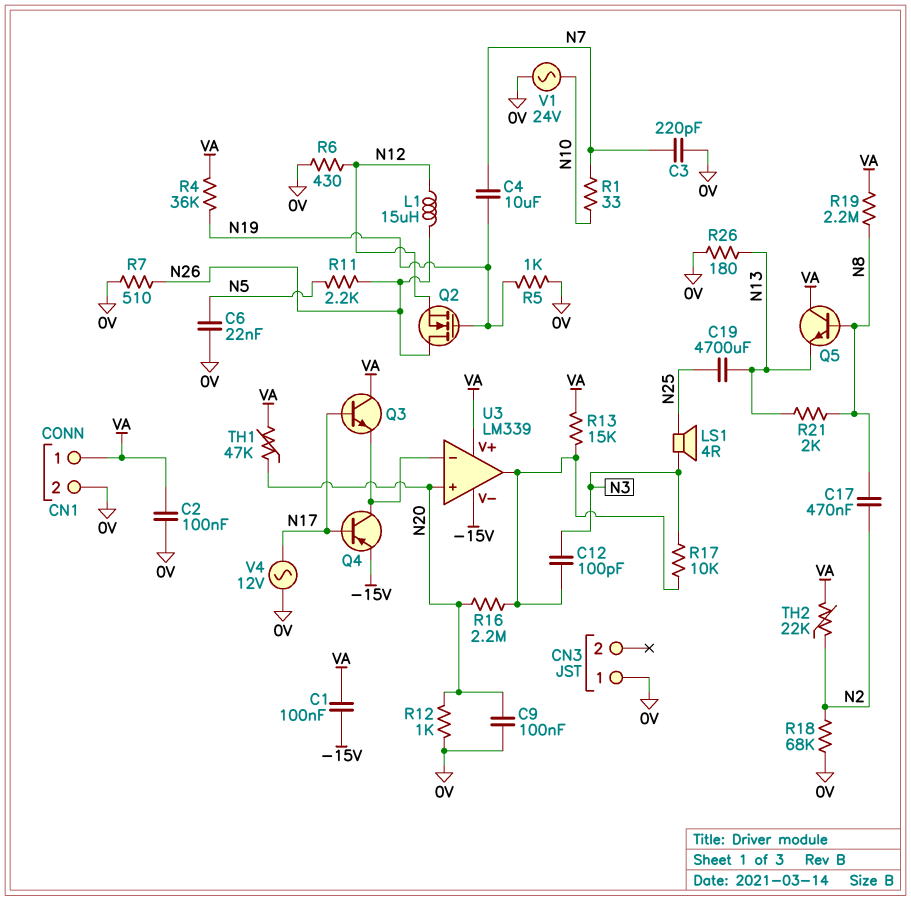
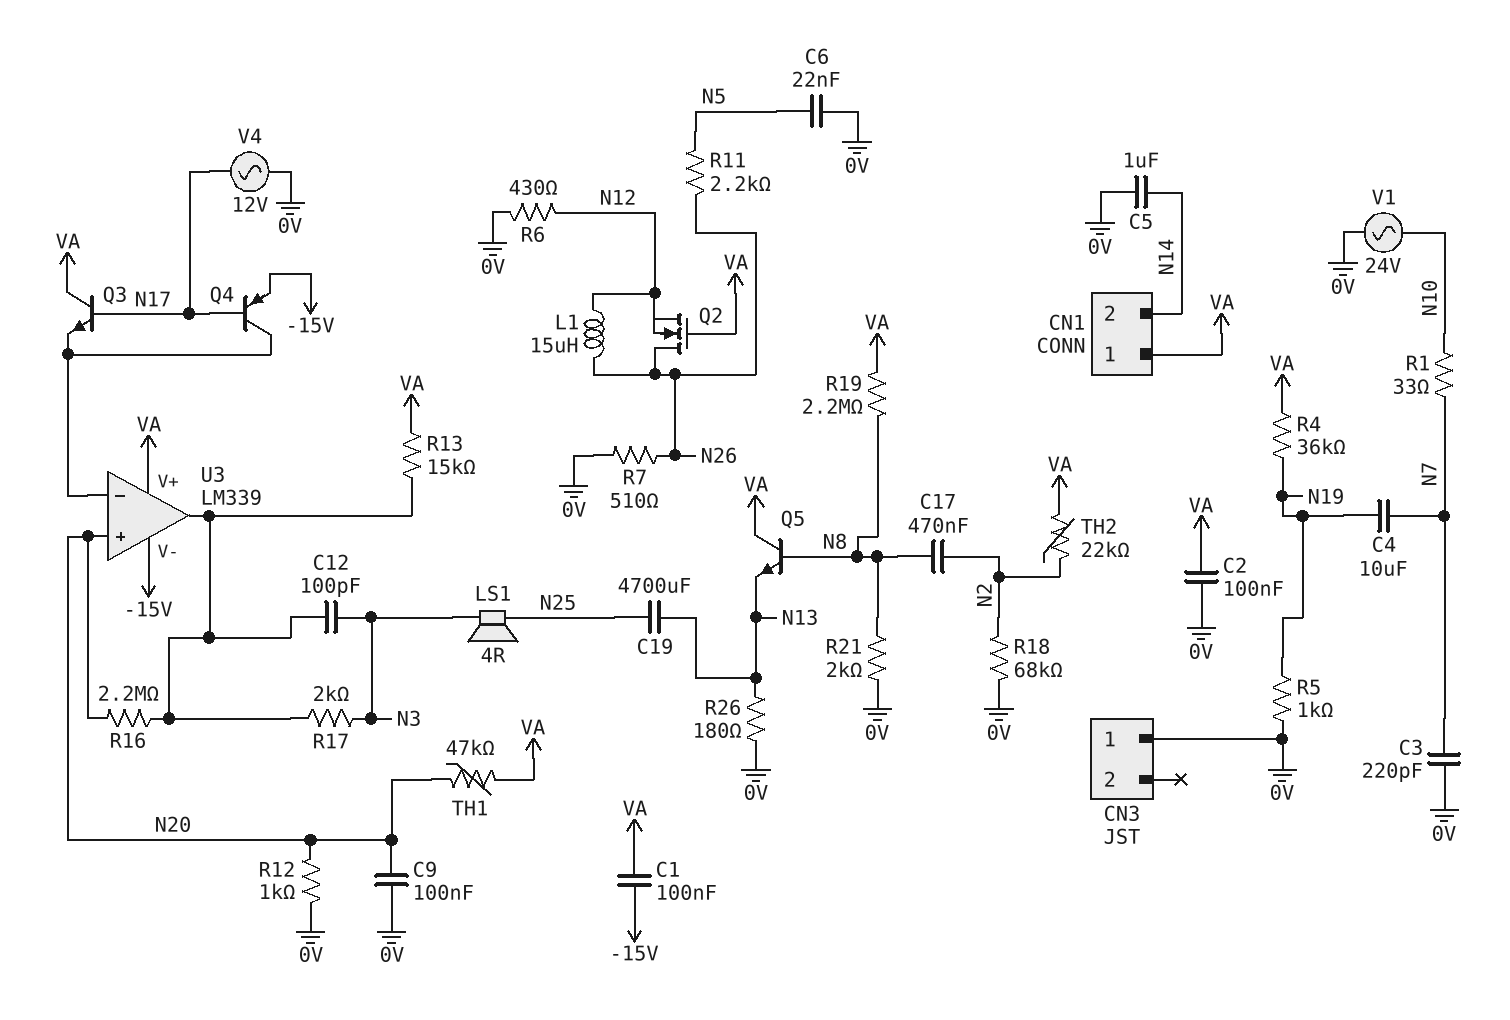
C5: none -> 1uF (0V, N14)
CN1 pin 2: 0V -> N14
Q2: NMOS (G N19, D N26, S N12) -> NMOS (G VA, D N26, S N12)
R17: 10k (N3, U3/out) -> 2k (N3, U3/out)
R21: 2k (N8, N13) -> 2k (0V, N8)

